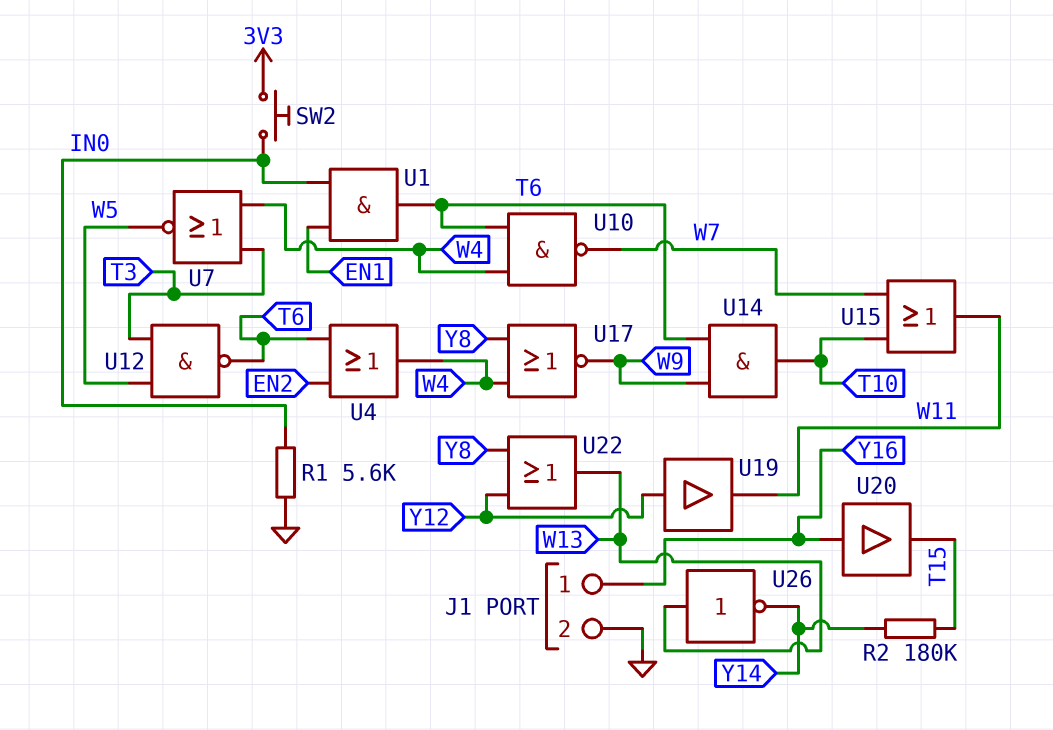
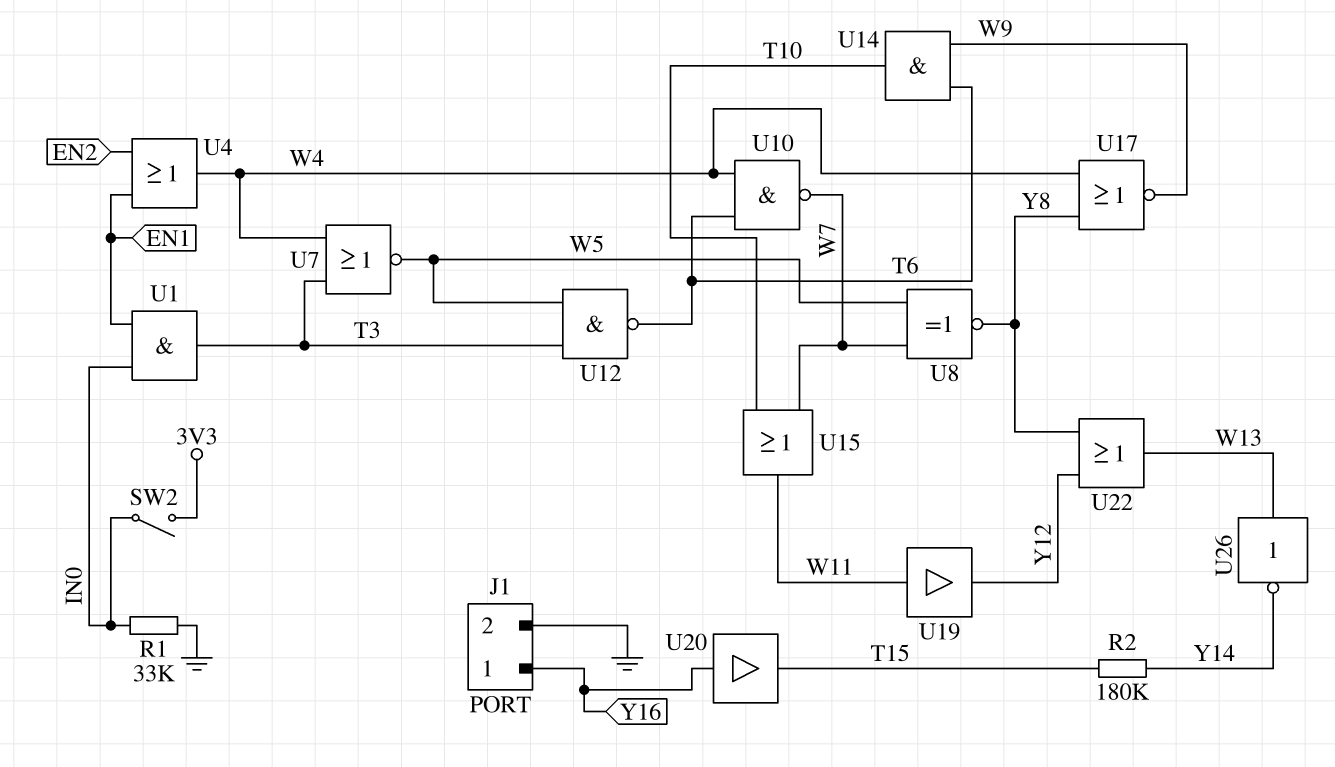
R1: 5.6k (GND, IN0) -> 33k (GND, IN0)
SW2: button (3V3, IN0) -> switch (3V3, IN0)
U1: AND (in EN1, in IN0, out T6) -> AND (in EN1, in IN0, out T3)
U4: OR (in EN2, in T6, out W4) -> OR (in EN1, in EN2, out W4)
U8: none -> XNOR (in W5, in W7, out Y8)
U19: buffer (in Y12, out W11) -> buffer (in W11, out Y12)

